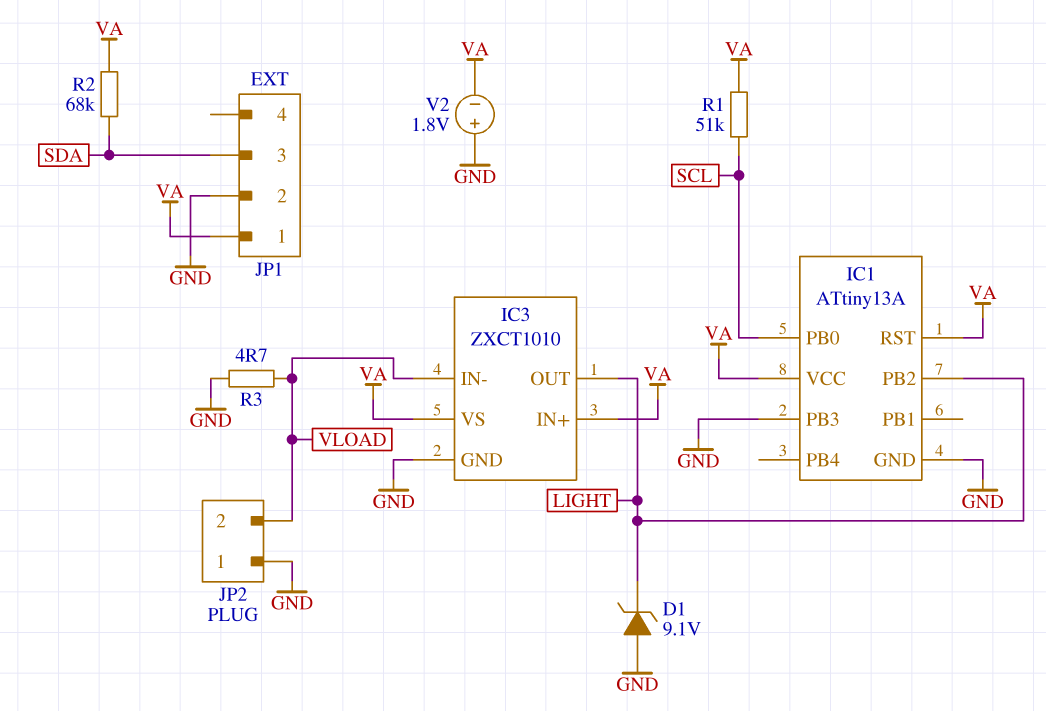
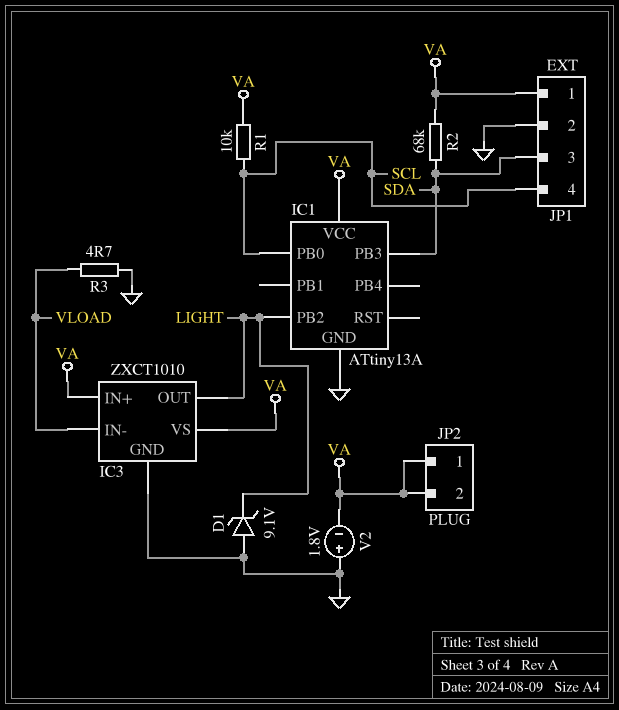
IC1 pin PB3: GND -> SDA
IC1 pin RST: VA -> none
JP1 pin 4: none -> SCL
JP2 pin 1: GND -> VA
JP2 pin 2: VLOAD -> VA
R1: 51k (SCL, VA) -> 10k (SCL, VA)

